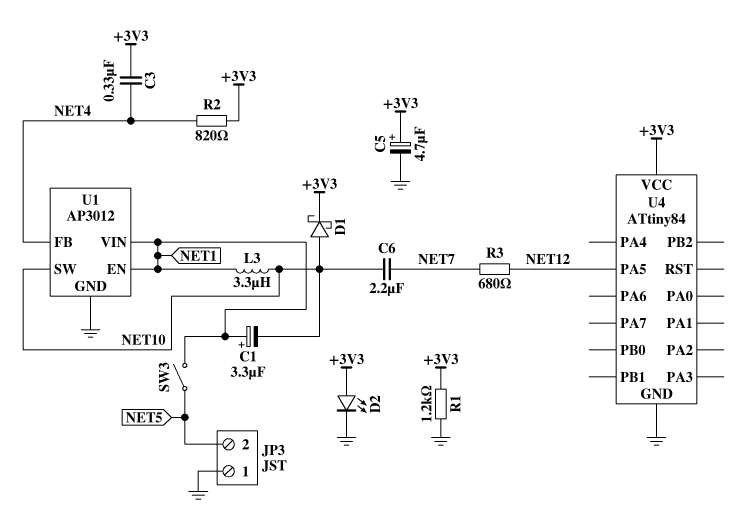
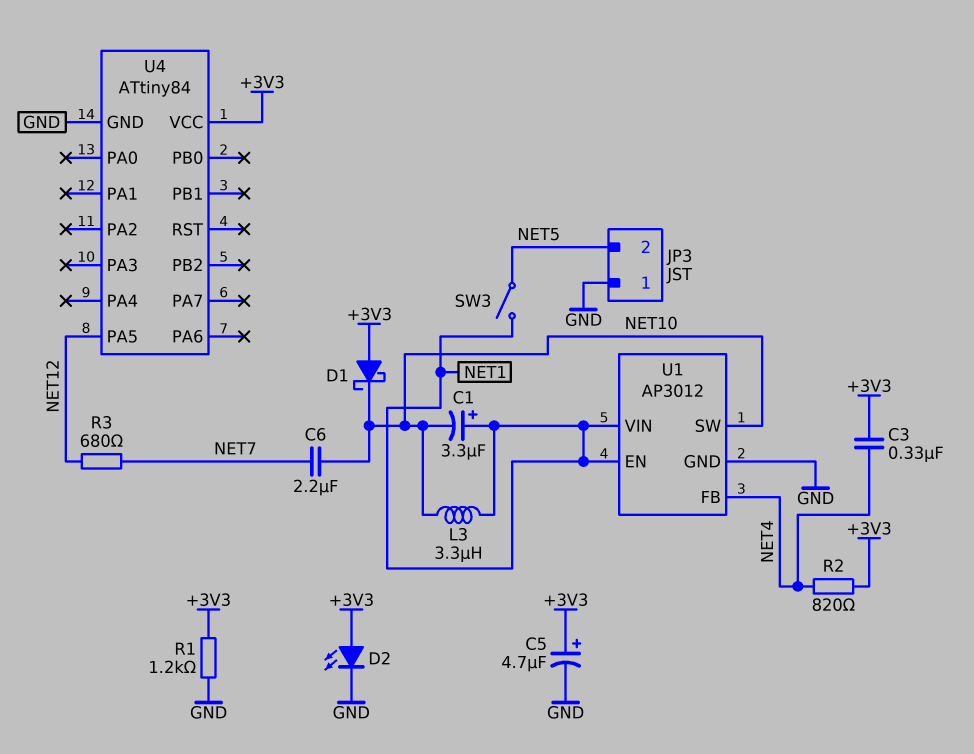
D1: schottky (A NET10, K +3V3) -> schottky (A +3V3, K NET10)

